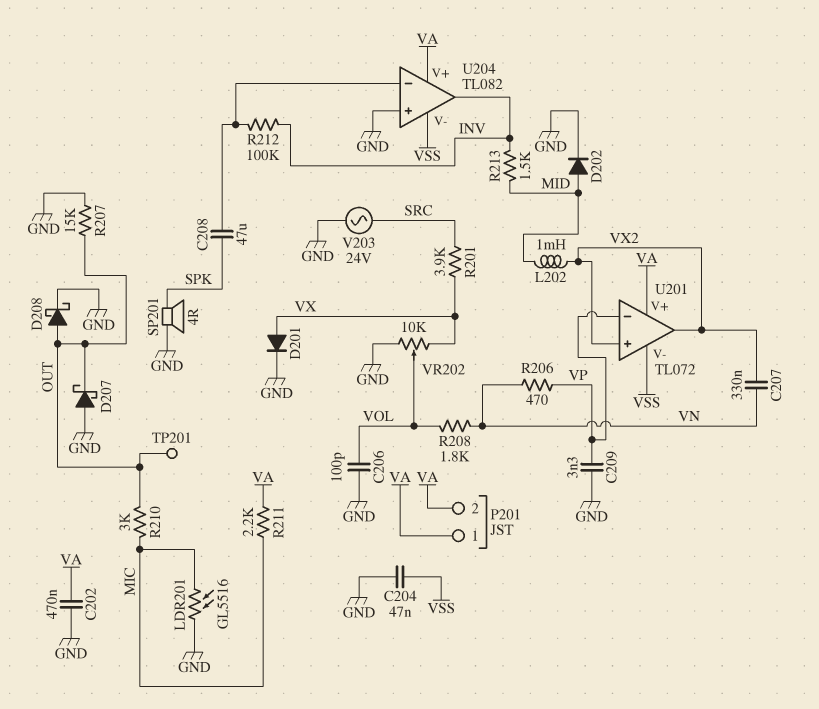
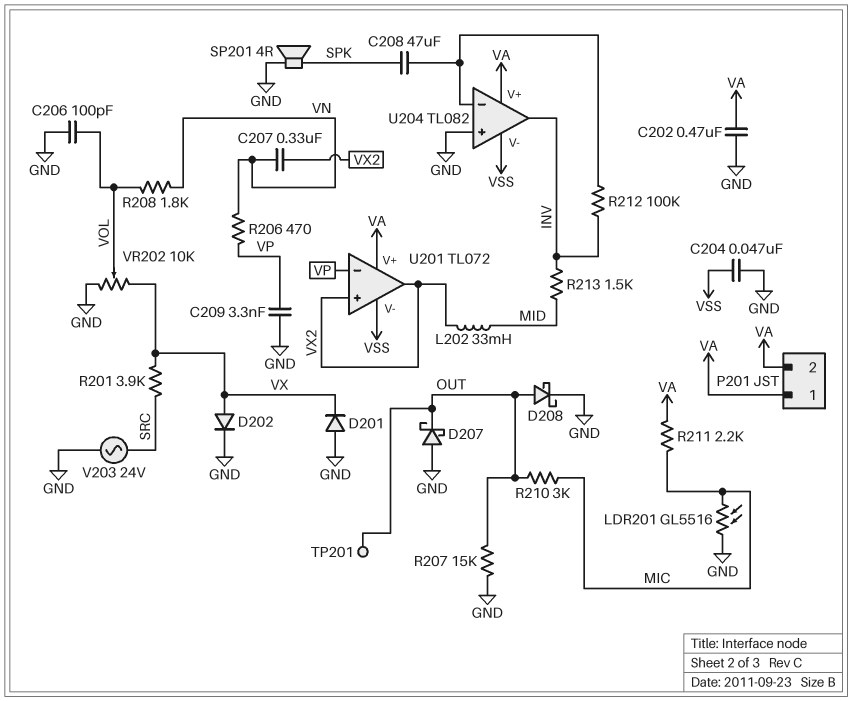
D201: diode (A VX, K GND) -> diode (A GND, K VX)
D202: diode (A MID, K GND) -> diode (A VX, K GND)
L202: 1mH (MID, VX2) -> 33mH (MID, VX2)

